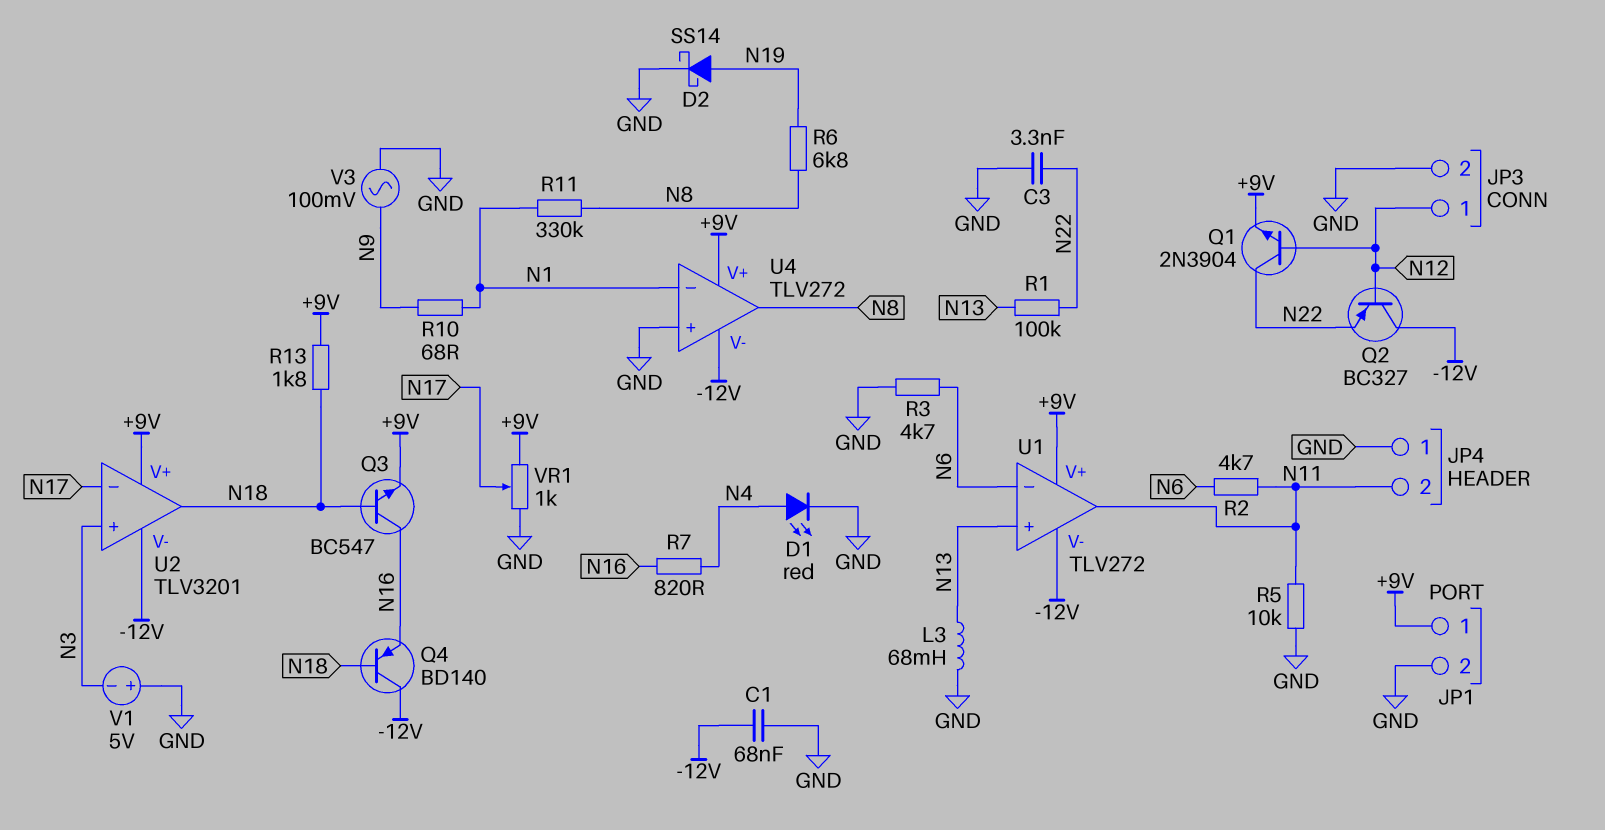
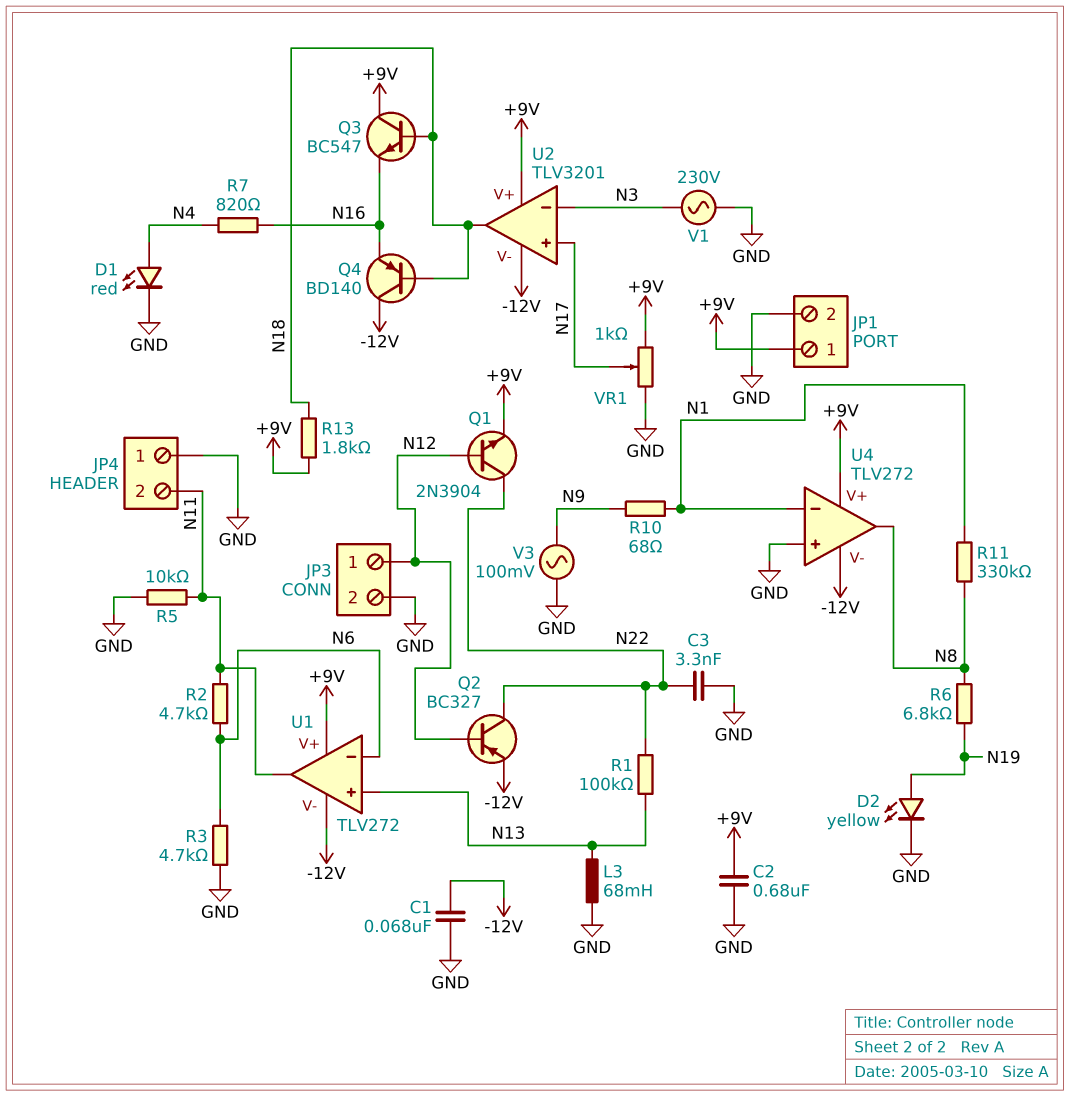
C2: none -> 680nF (+9V, GND)
D2: schottky SS14 (A N19, K GND) -> LED yellow (A N19, K GND)
Q2: PNP BC327 (B N12, C -12V, E N22) -> PNP BC327 (B N12, C N22, E -12V)
Q3: NPN BC547 (B N18, C N16, E +9V) -> NPN BC547 (B N18, C +9V, E N16)
U2 pin in+: N3 -> N17
U2 pin in-: N17 -> N3
V1: 5V (plus GND, minus N3) -> AC 230V (GND, N3)

